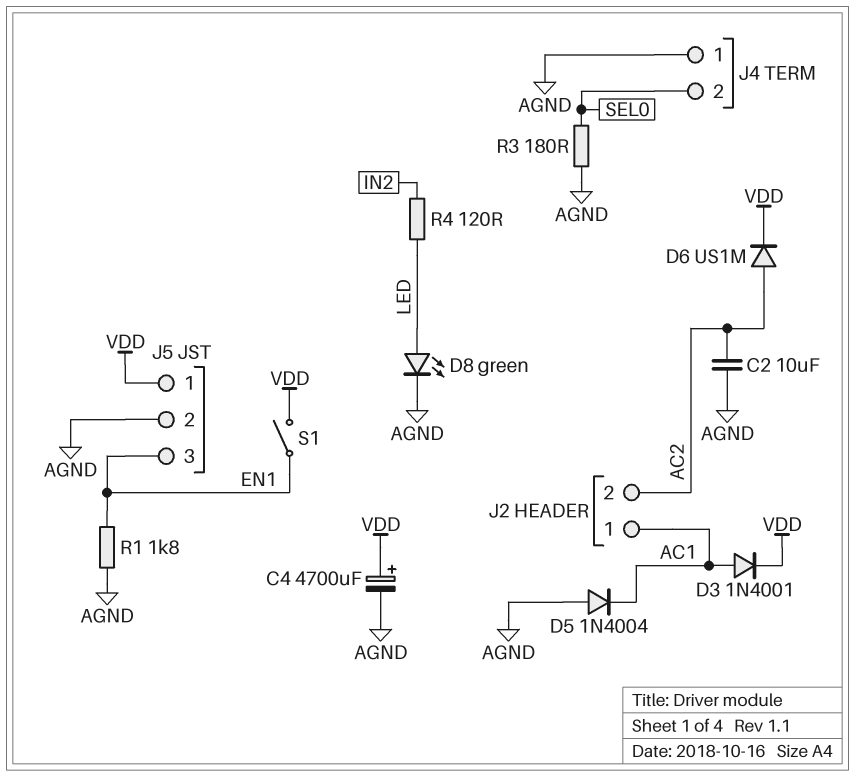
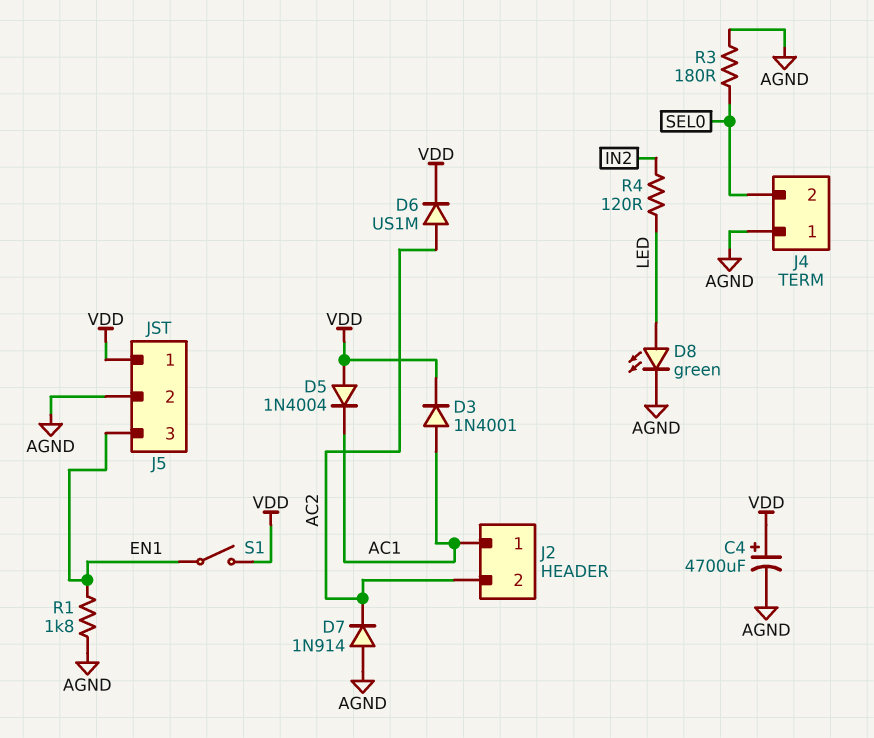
C2: 10uF (AC2, AGND) -> none
D5: diode 1N4004 (A AGND, K AC1) -> diode 1N4004 (A VDD, K AC1)
D7: none -> diode 1N914 (A AGND, K AC2)

